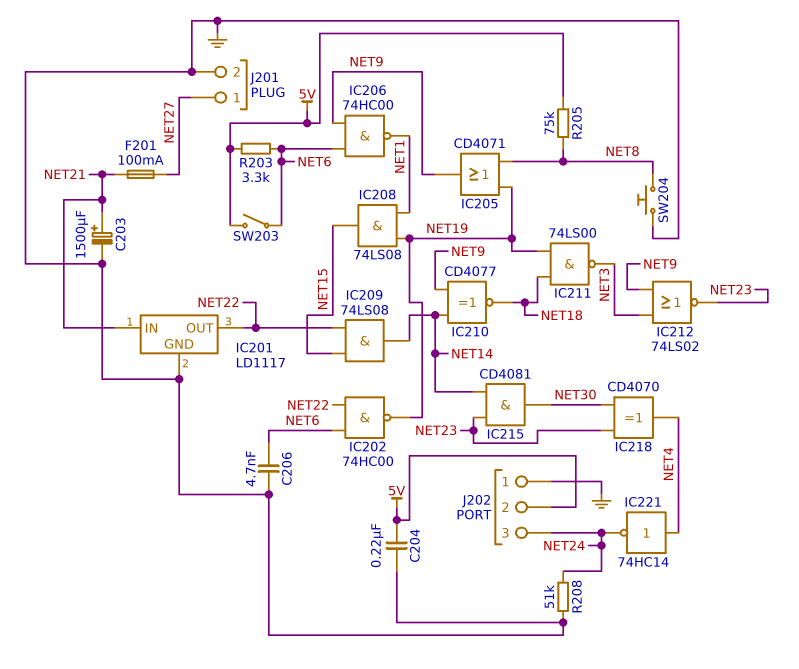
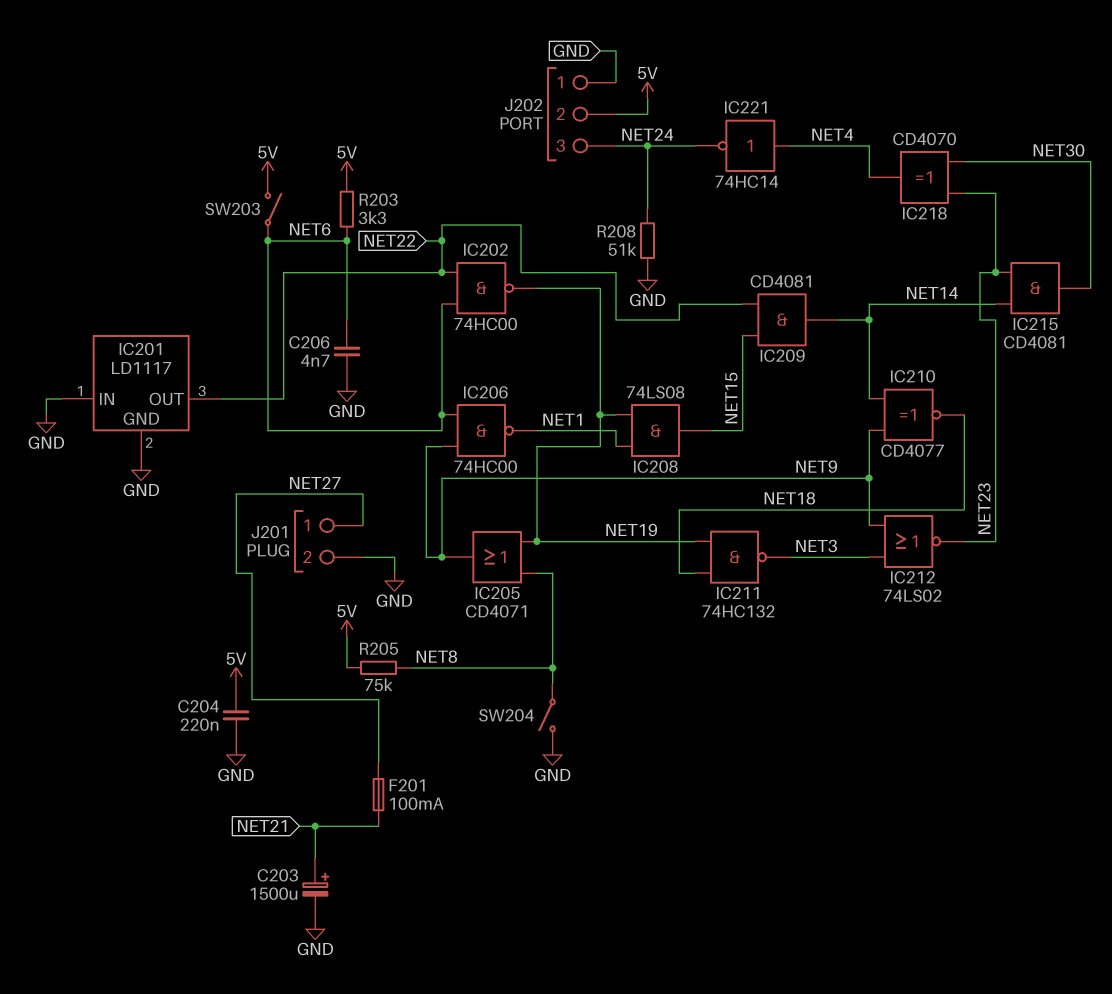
IC201 pin IN: NET21 -> GND
IC209: AND 74LS08 (in NET15, in NET22, out NET14) -> AND CD4081 (in NET15, in NET22, out NET14)
IC211: NAND 74LS00 (in NET18, in NET19, out NET3) -> NAND 74HC132 (in NET18, in NET19, out NET3)
SW204: button (GND, NET8) -> switch (GND, NET8)

